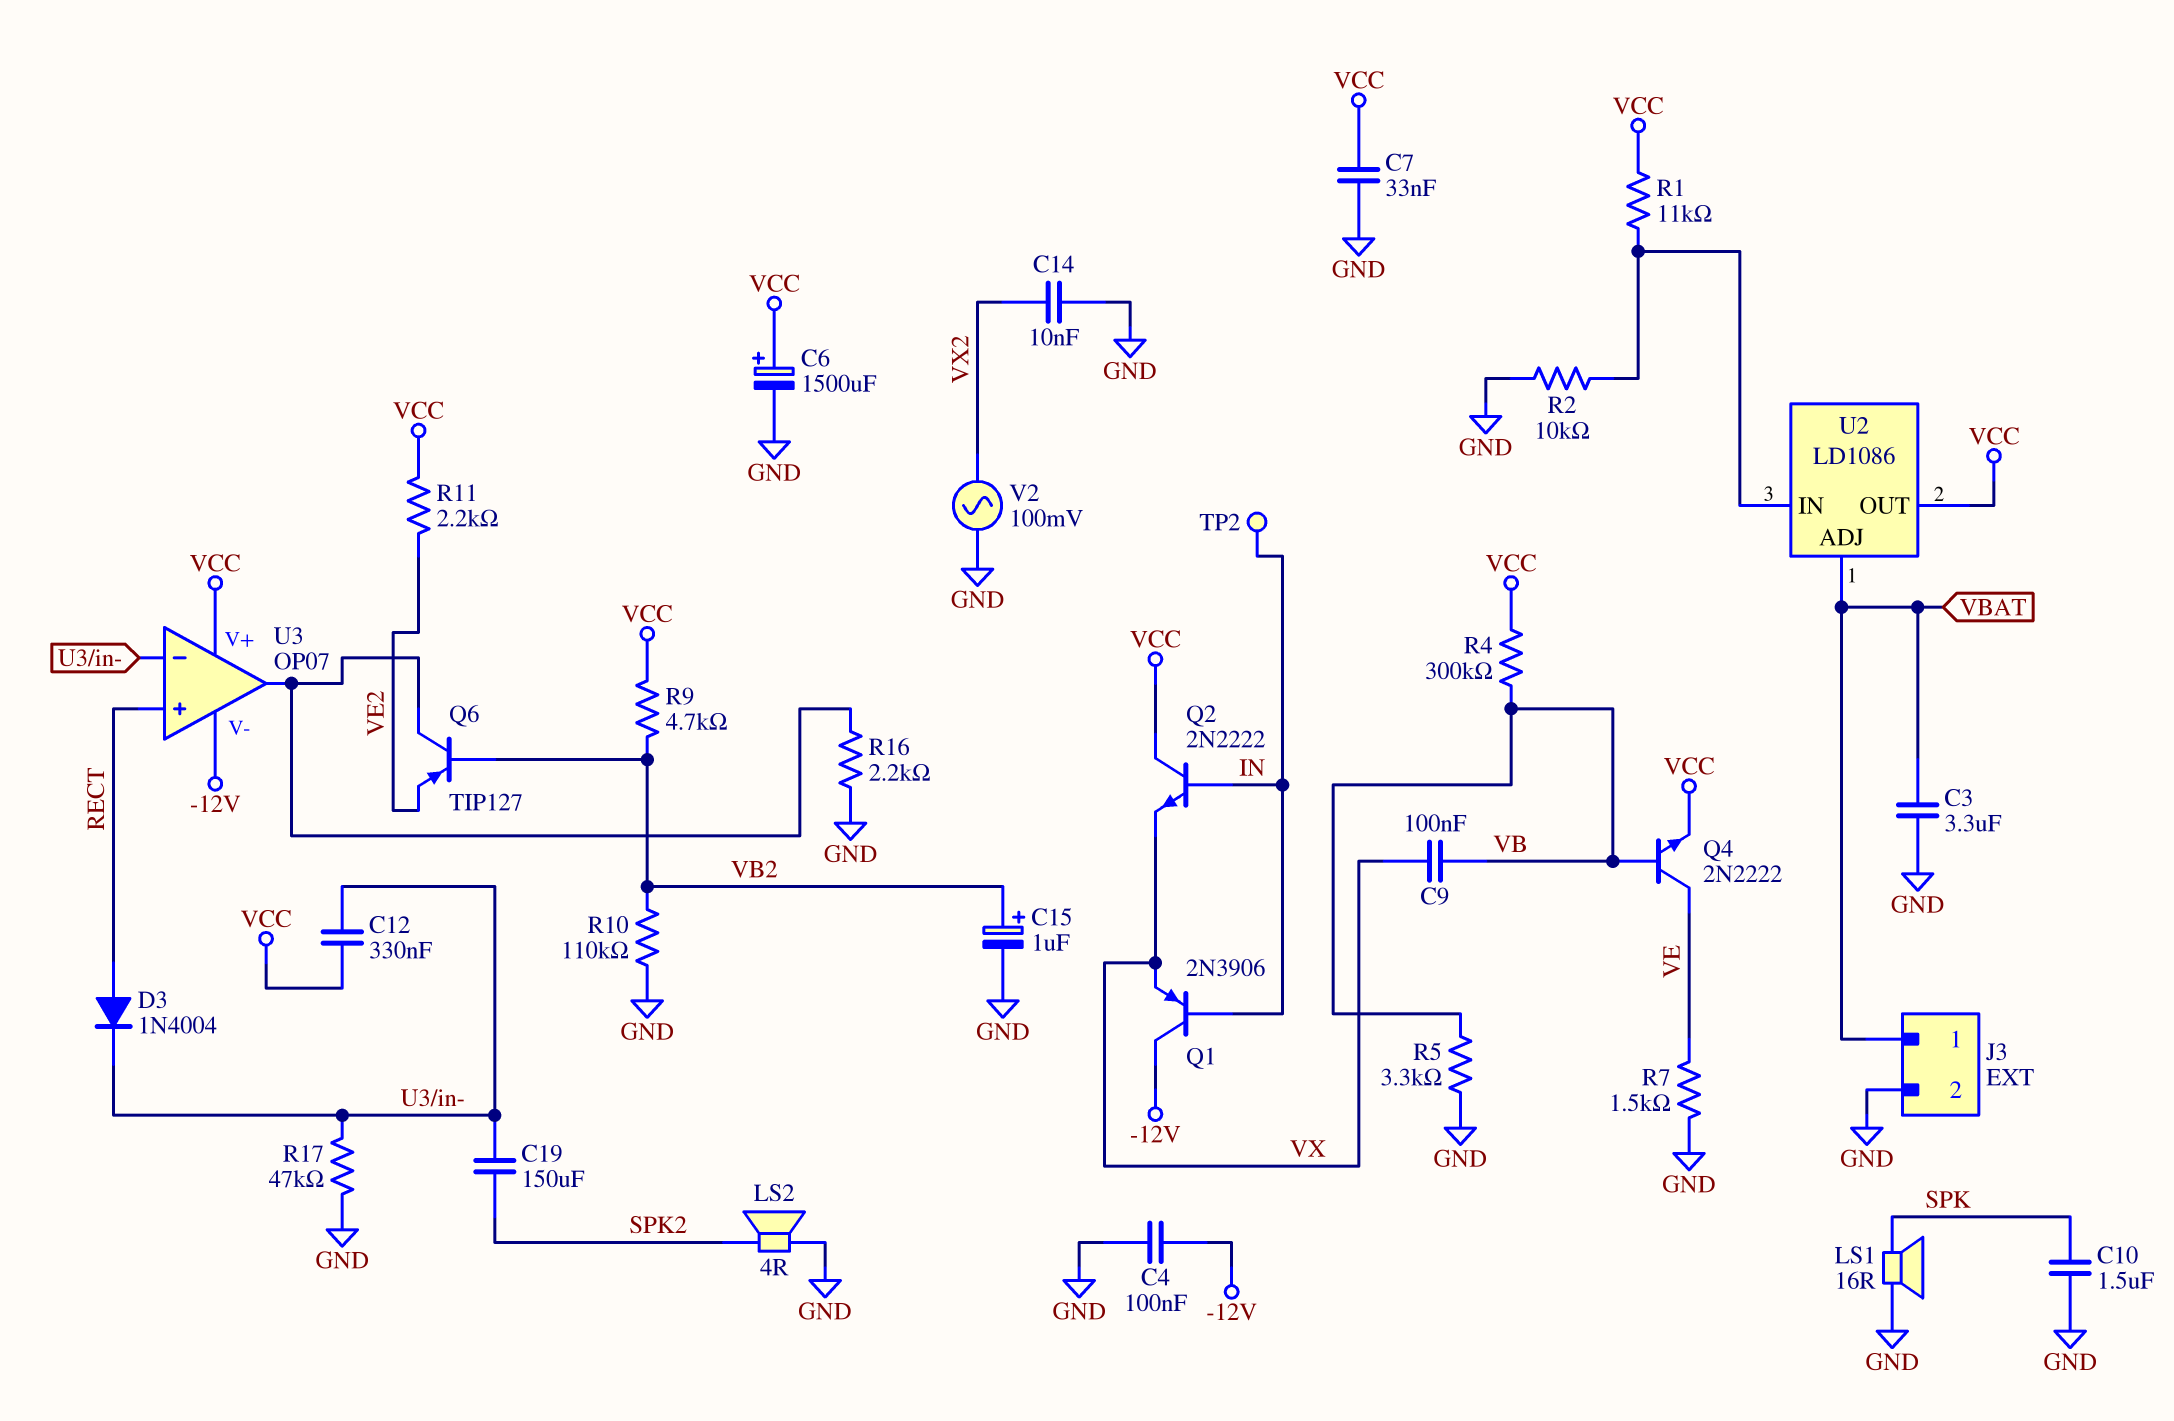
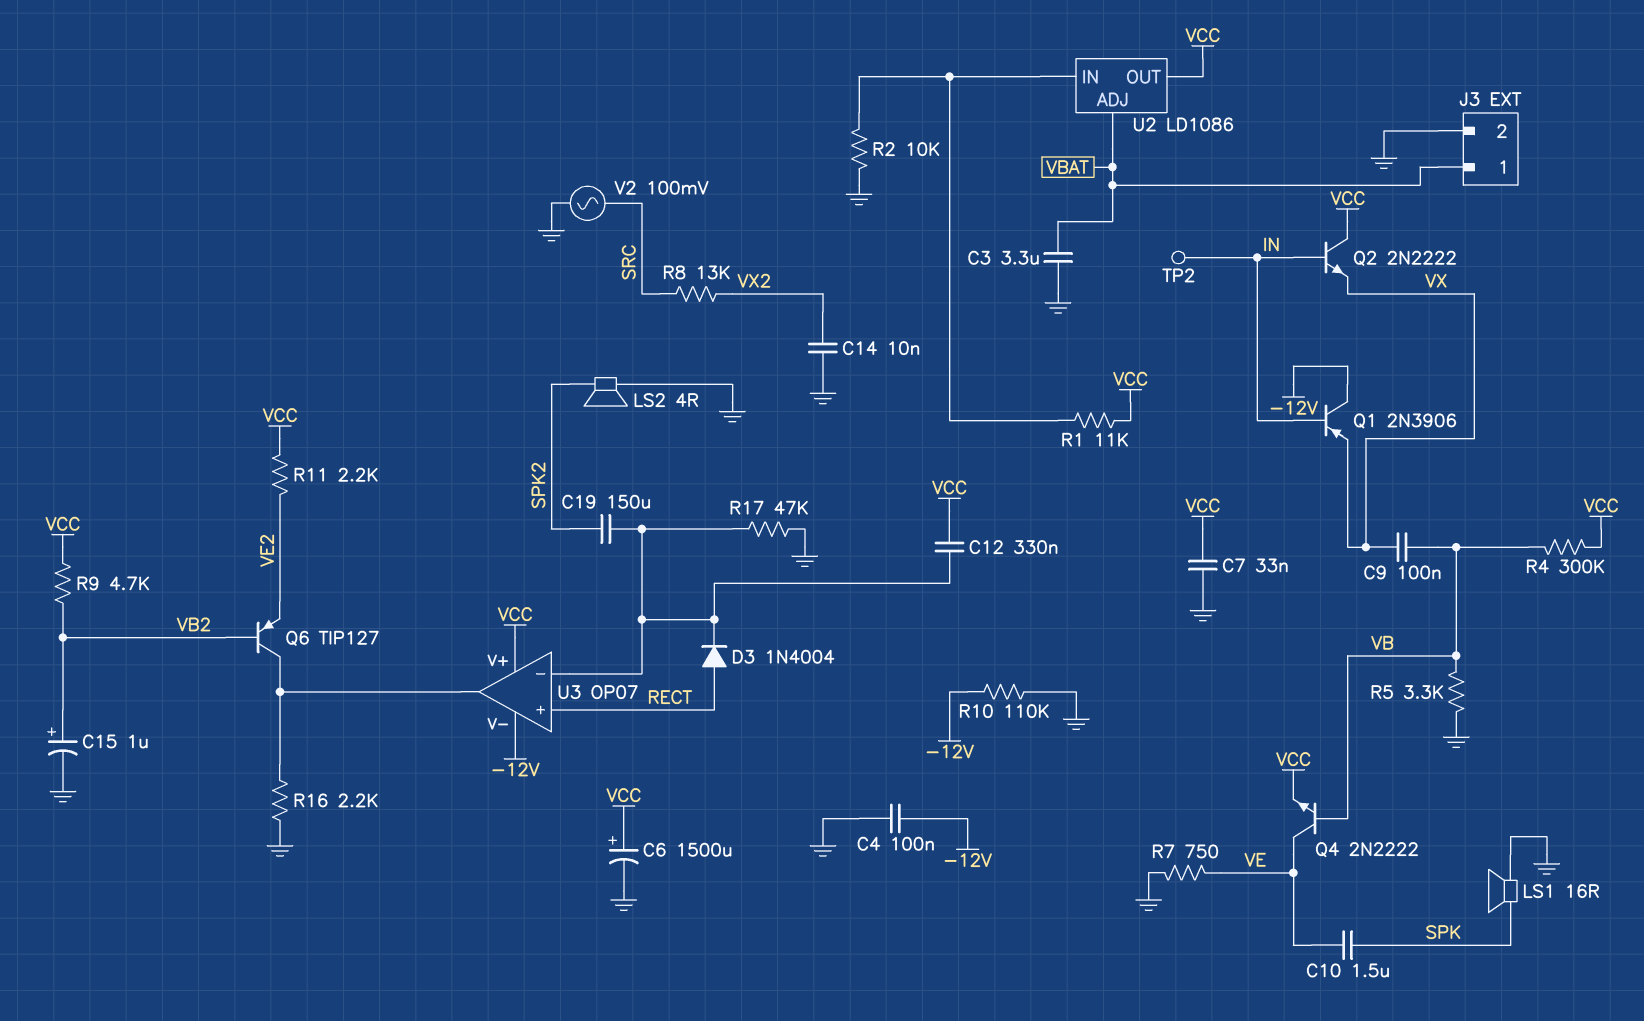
C10: 1.5uF (GND, SPK) -> 1.5uF (SPK, VE)
R7: 1.5k (GND, VE) -> 750 (GND, VE)
R8: none -> 13k (SRC, VX2)
R10: 110k (GND, VB2) -> 110k (-12V, GND)
V2: AC 100mV (GND, VX2) -> AC 100mV (GND, SRC)

